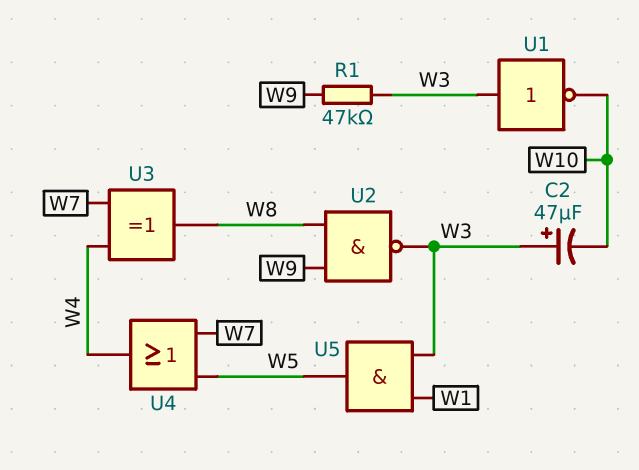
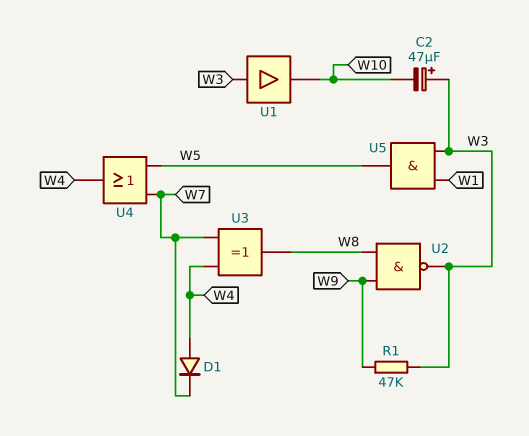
D1: none -> diode (A W4, K W7)
U1: NOT (in W3, out W10) -> buffer (in W3, out W10)

